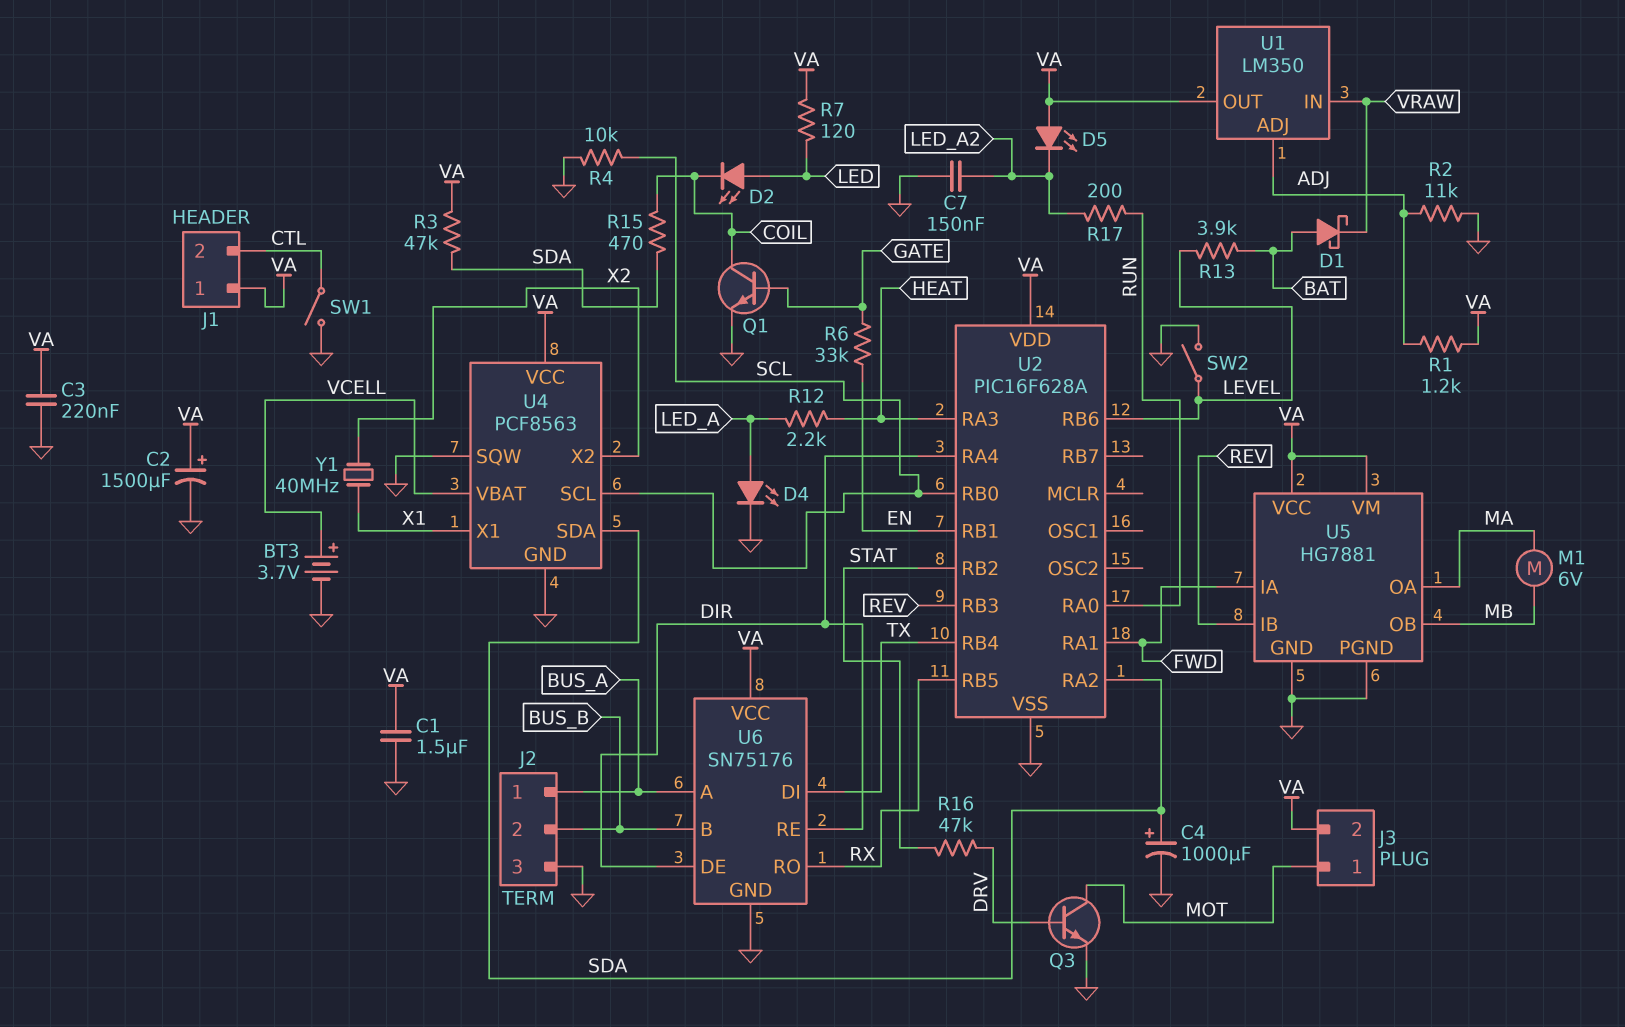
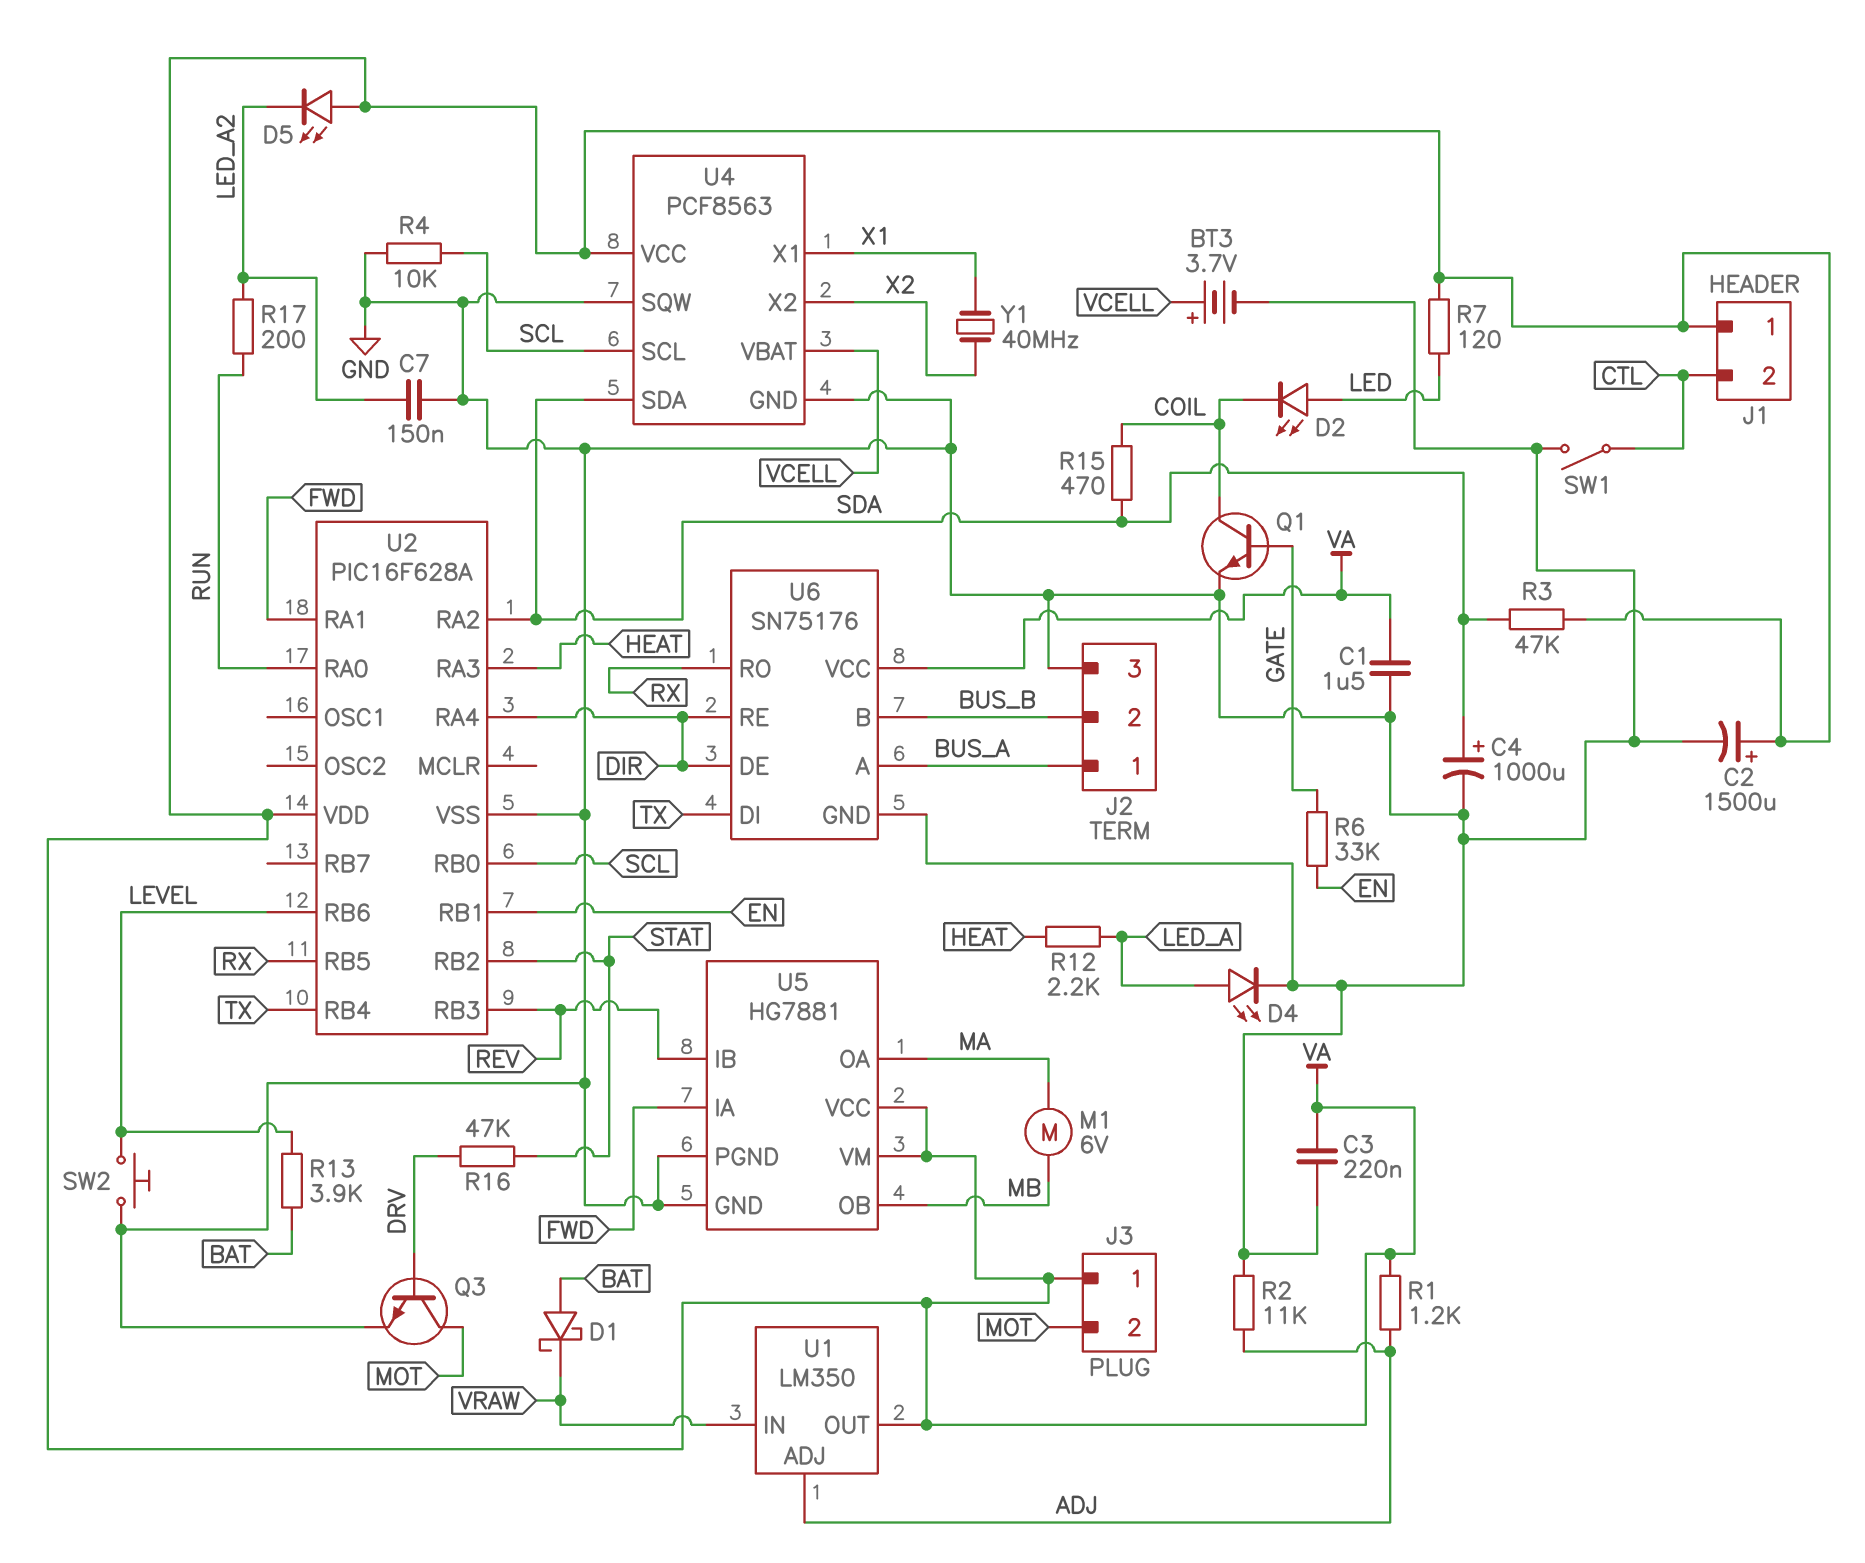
J3 pin 1: MOT -> VA
J3 pin 2: VA -> MOT
SW2: switch (GND, LEVEL) -> button (GND, LEVEL)

